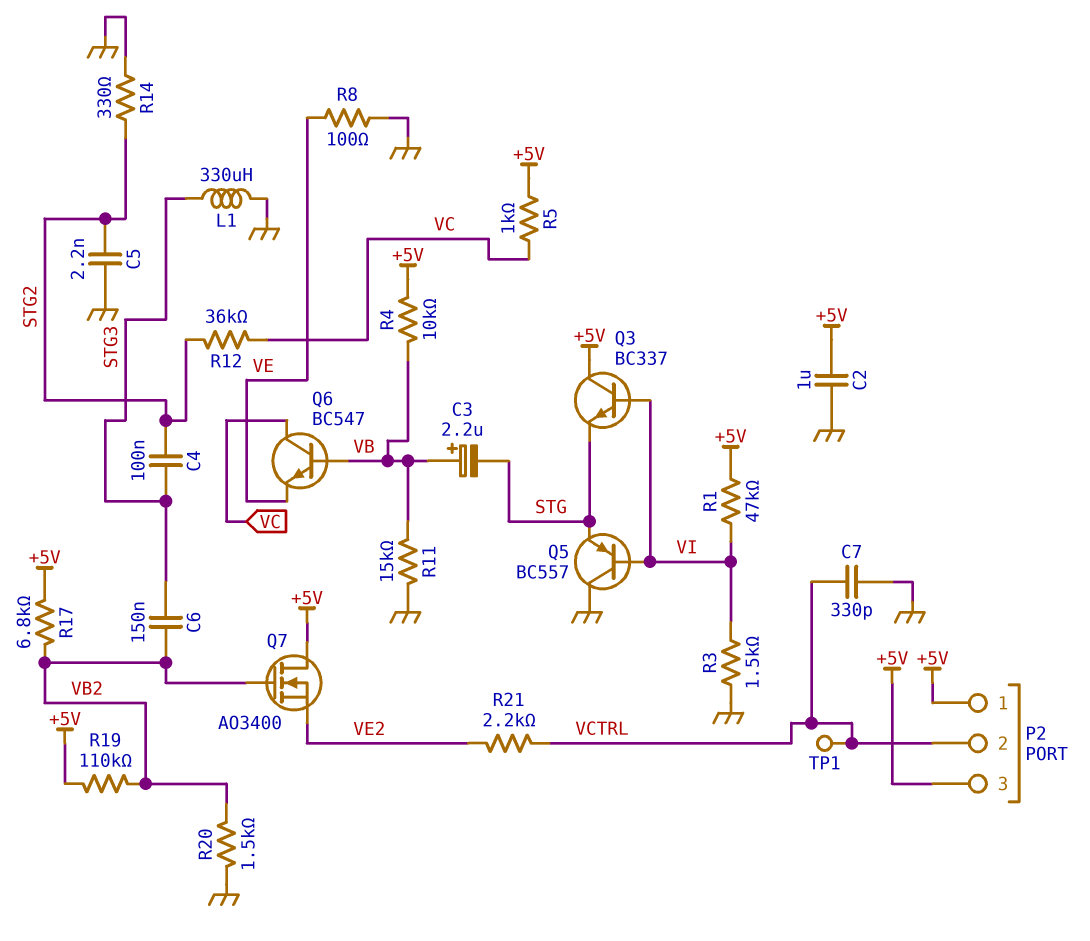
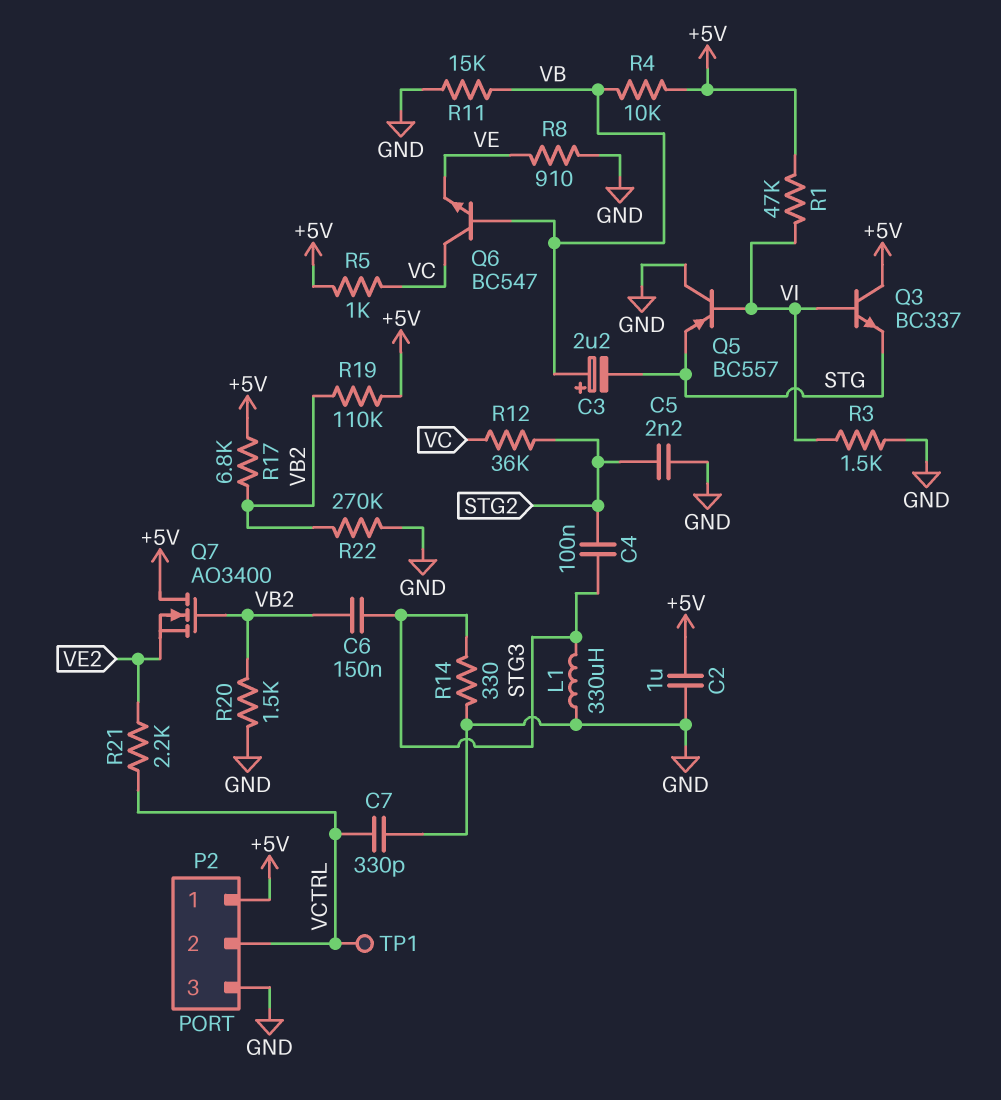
P2 pin 3: +5V -> GND
R8: 100 (GND, VE) -> 910 (GND, VE)
R14: 330 (GND, STG2) -> 330 (GND, STG3)
R22: none -> 270k (GND, VB2)

